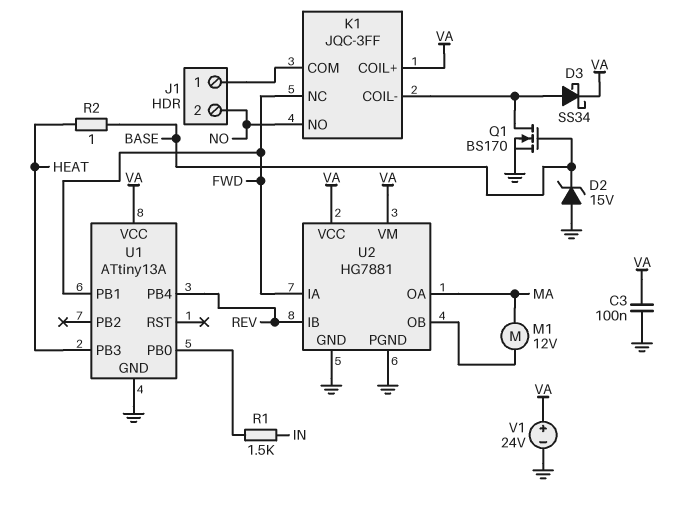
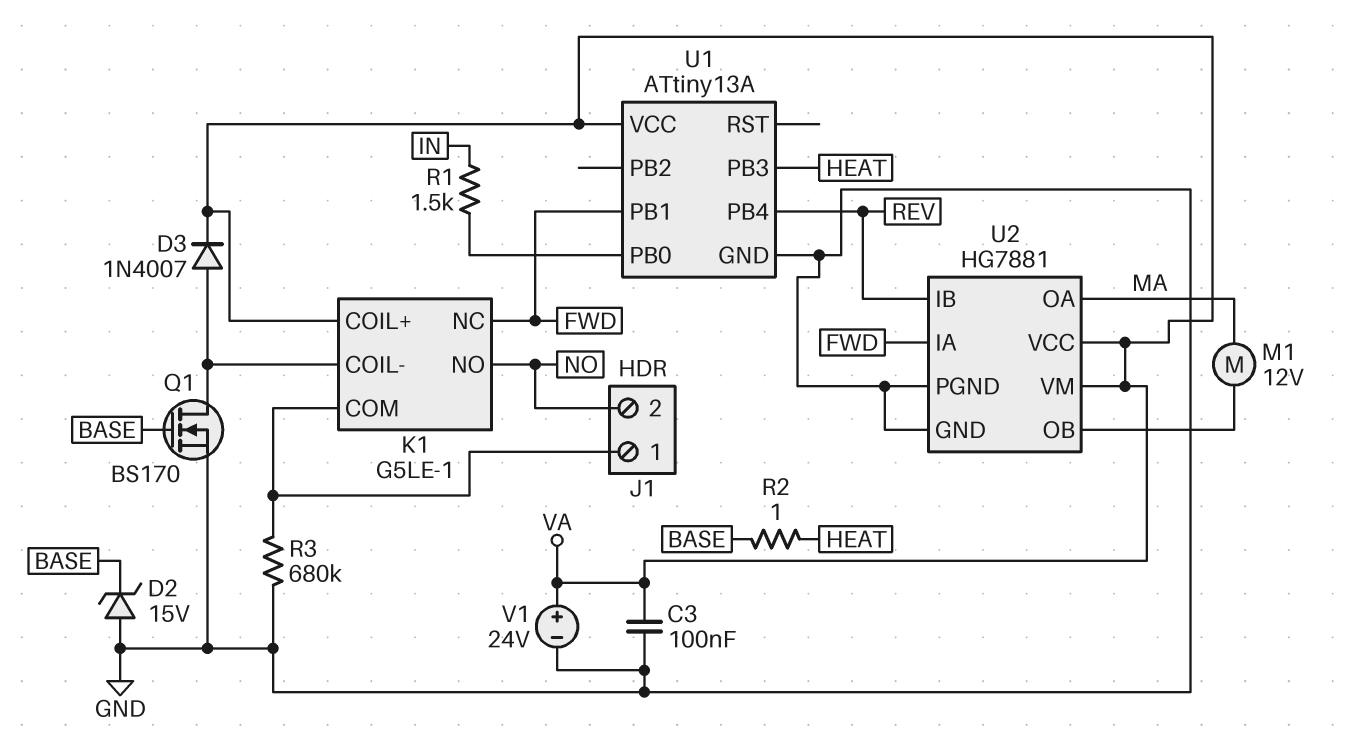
D3: schottky SS34 (A K1/COIL-, K VA) -> diode 1N4007 (A K1/COIL-, K VA)
K1: JQC-3FF -> G5LE-1
R3: none -> 680k (GND, J1/1)

